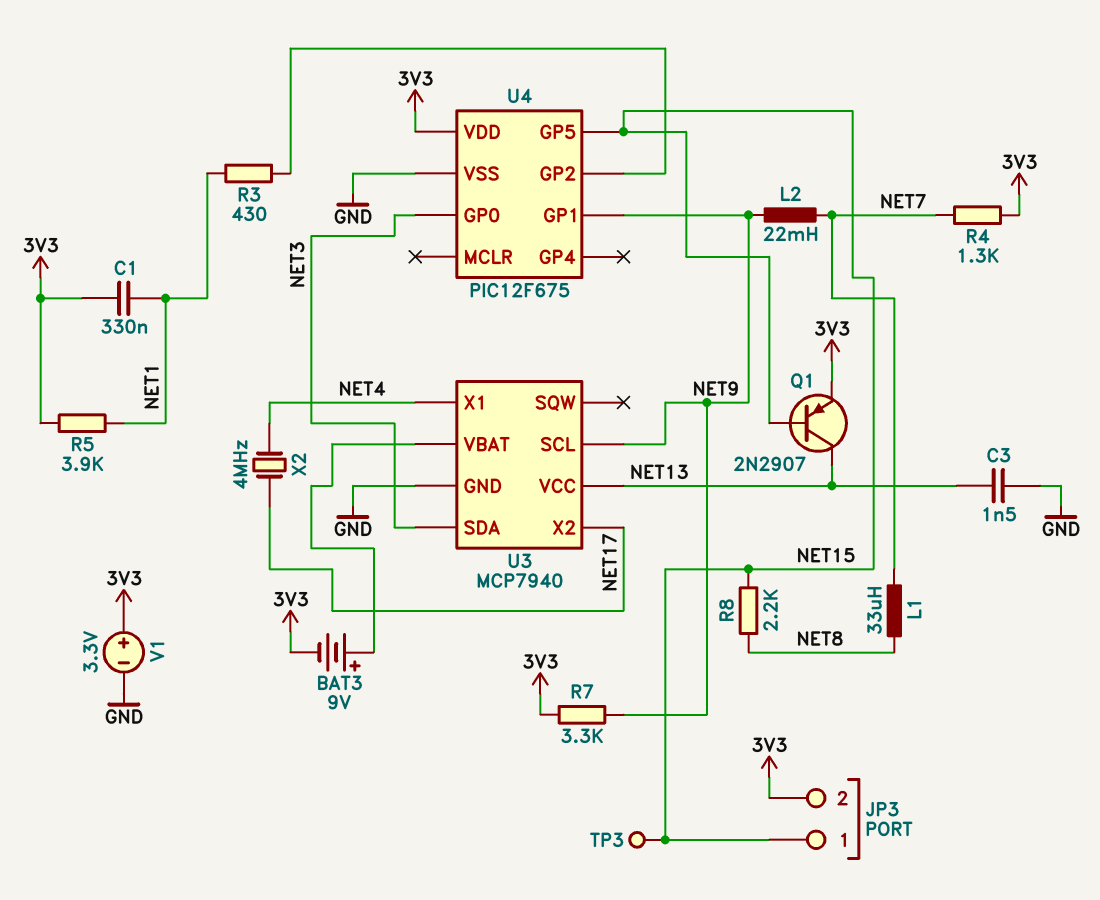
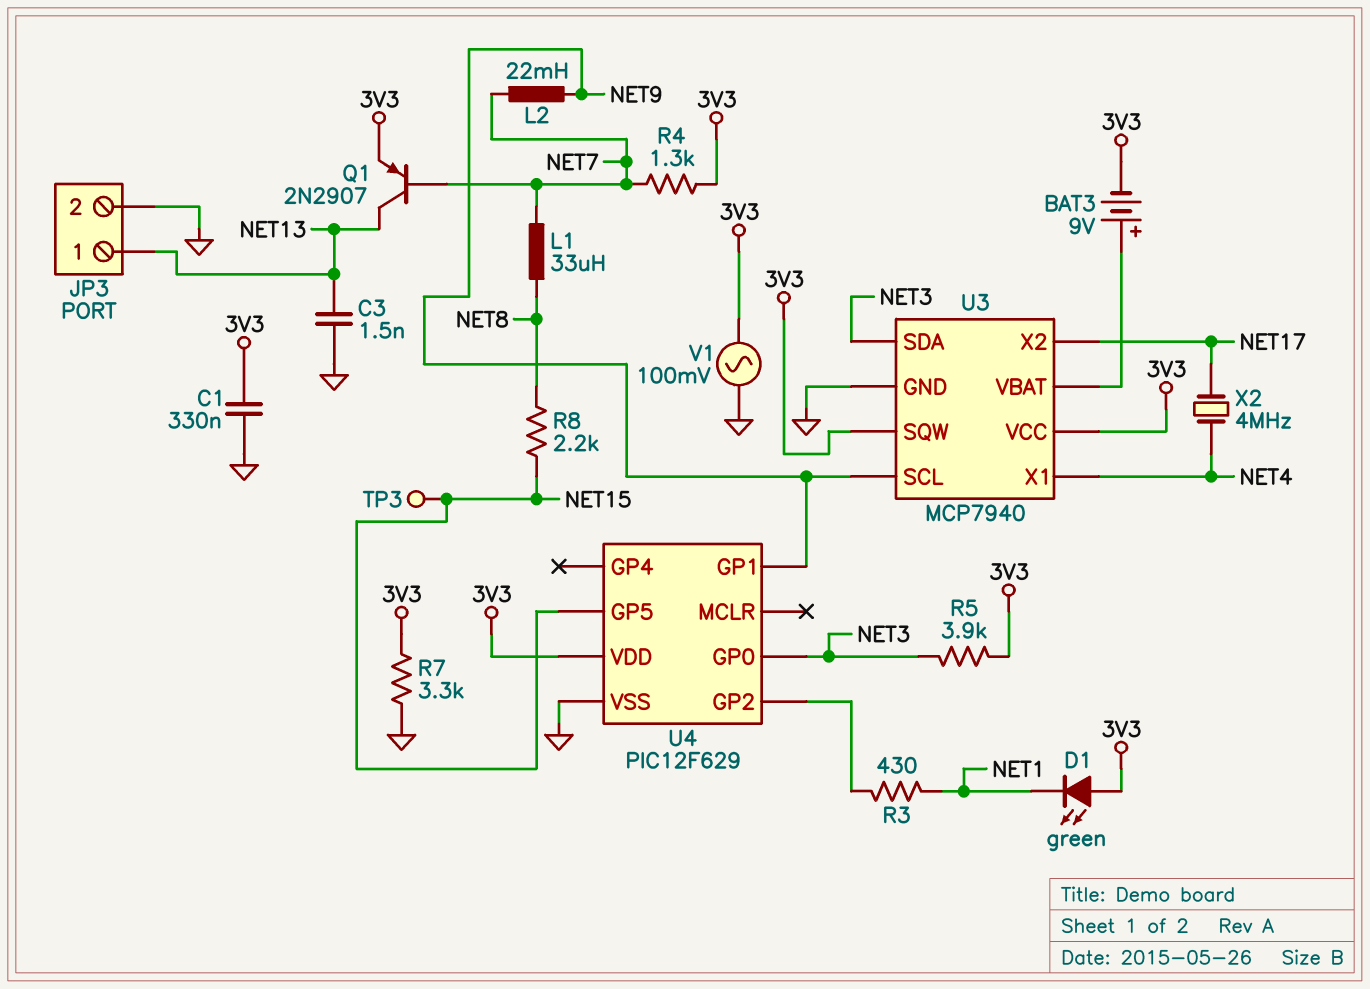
C1: 330nF (3V3, NET1) -> 330nF (3V3, GND)
D1: none -> LED green (A 3V3, K NET1)
JP3 pin 1: NET15 -> NET13
JP3 pin 2: 3V3 -> GND
Q1: PNP 2N2907 (B NET15, C NET13, E 3V3) -> PNP 2N2907 (B NET7, C NET13, E 3V3)
R5: 3.9k (3V3, NET1) -> 3.9k (3V3, NET3)
R7: 3.3k (3V3, NET9) -> 3.3k (3V3, GND)
U3 pin SQW: none -> 3V3
U3 pin VCC: NET13 -> 3V3
U4: PIC12F675 -> PIC12F629
V1: 3.3V (plus 3V3, minus GND) -> AC 100mV (3V3, GND)

